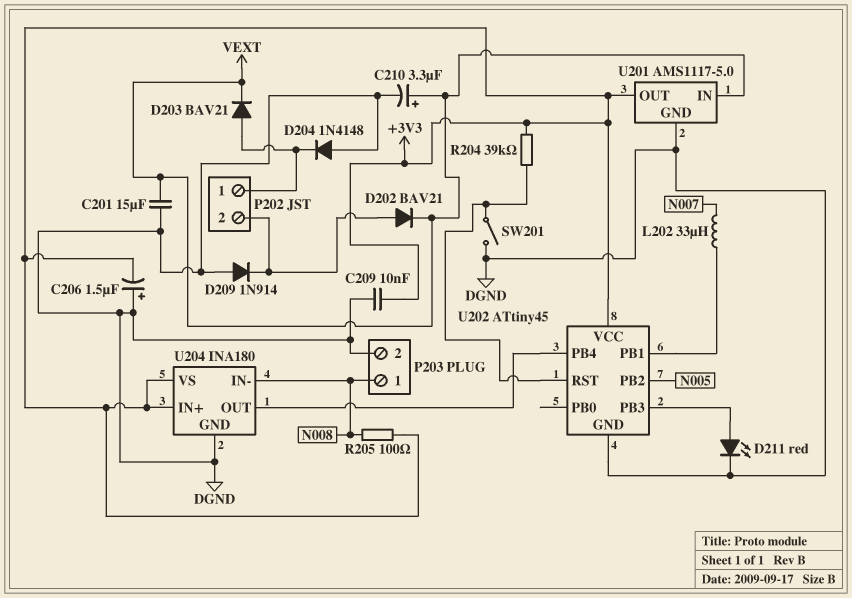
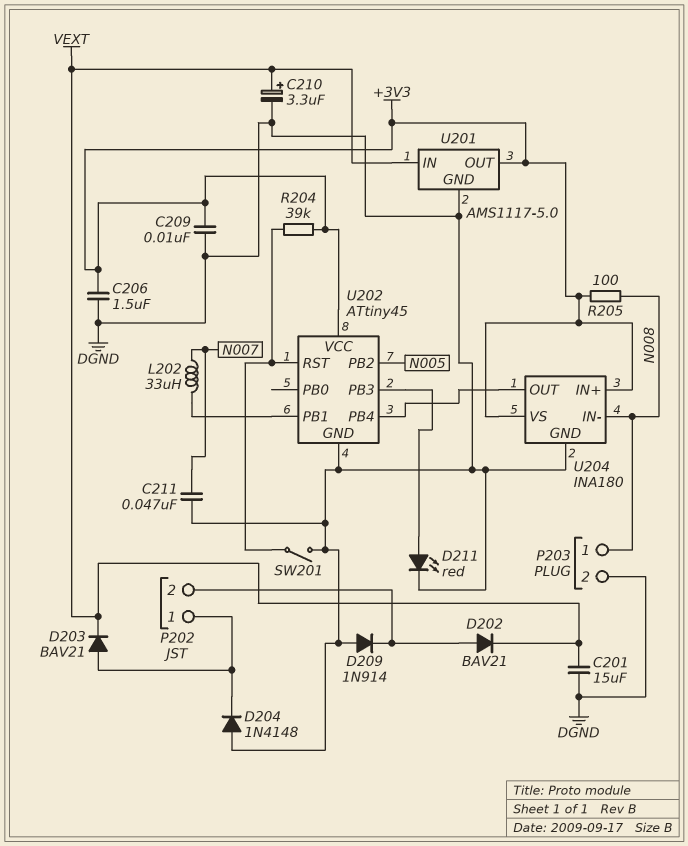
C206: 1.5uF (plus DGND, minus +3V3) -> 1.5uF (+3V3, DGND)
C211: none -> 47nF (DGND, N007)

